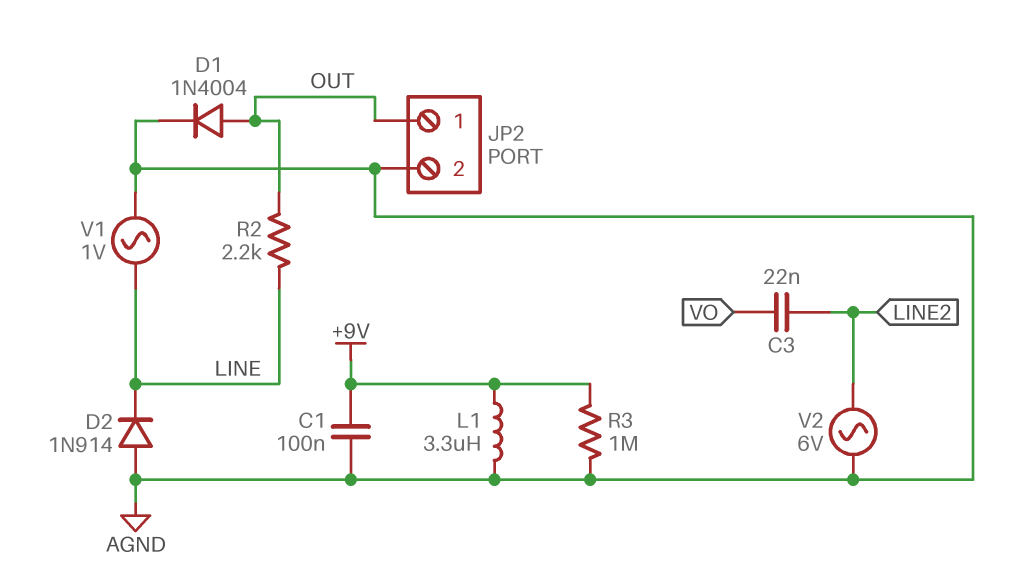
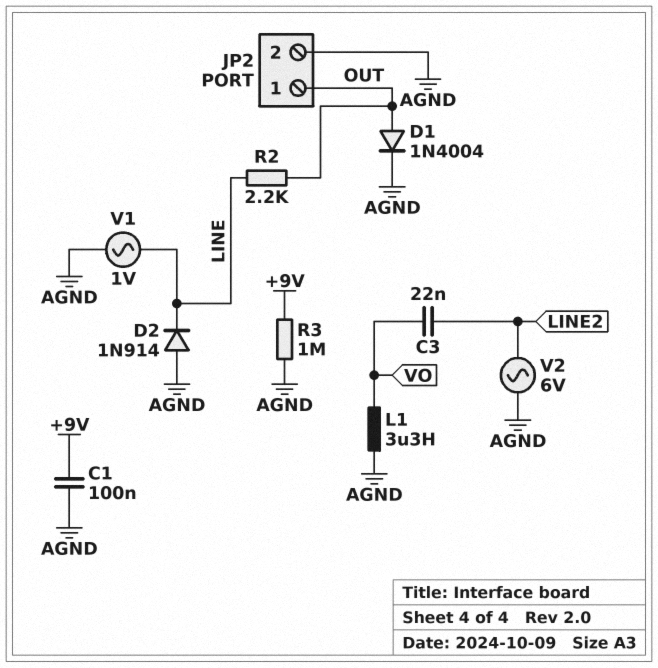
L1: 3.3uH (+9V, AGND) -> 3.3uH (AGND, VO)

